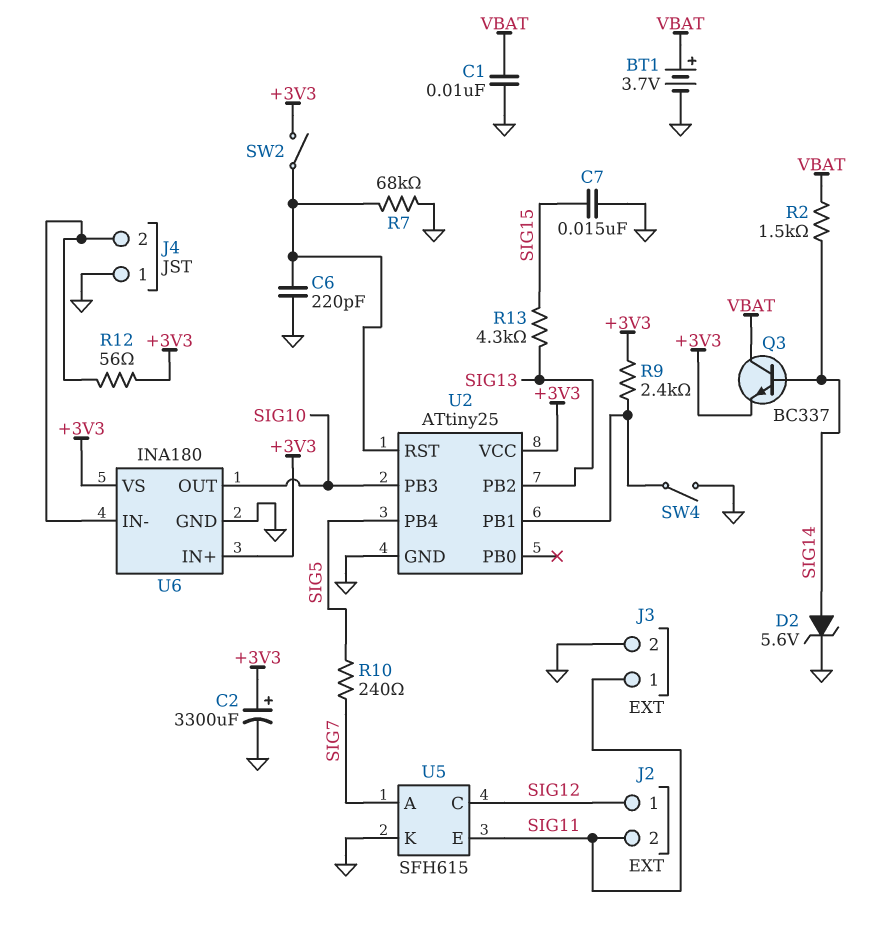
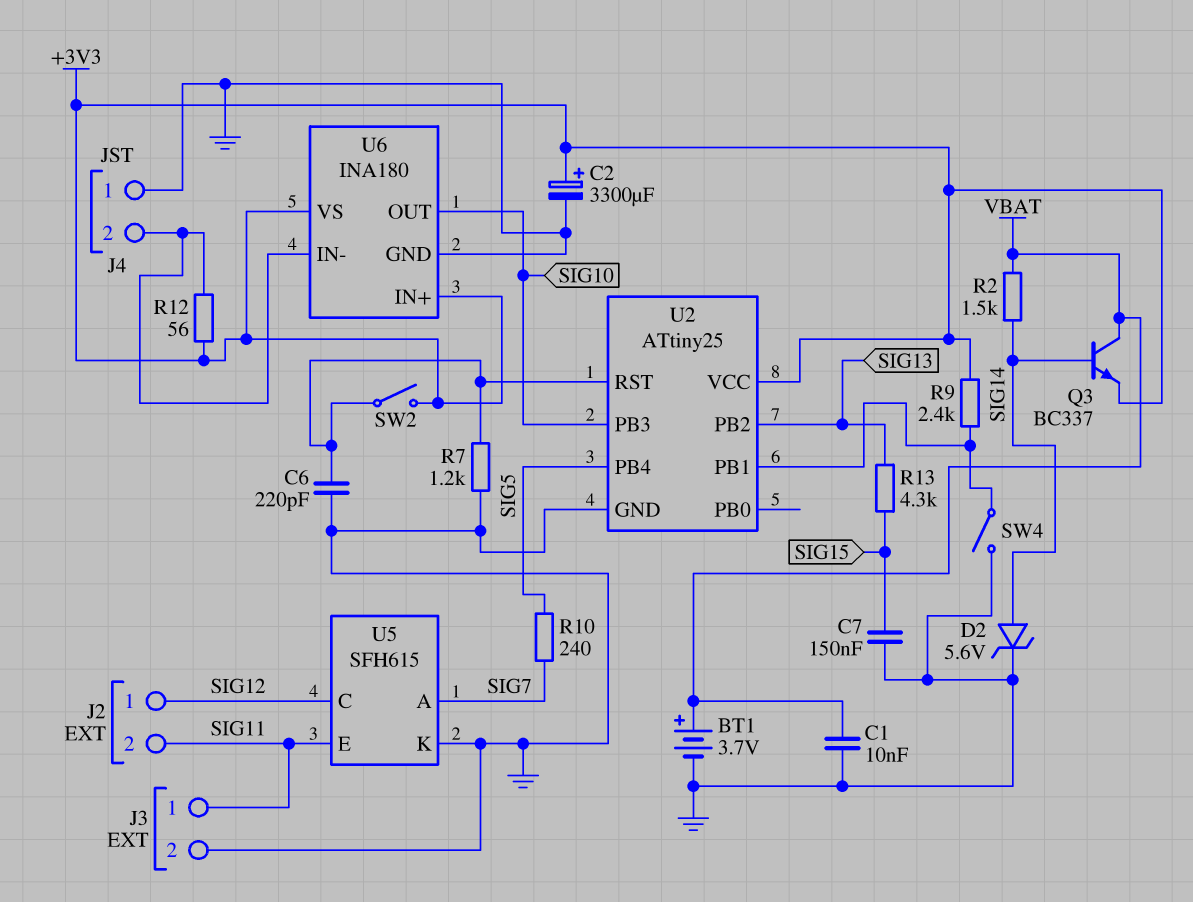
C7: 15nF (GND, SIG15) -> 150nF (GND, SIG15)
R7: 68k (GND, U2/RST) -> 1.2k (GND, U2/RST)

